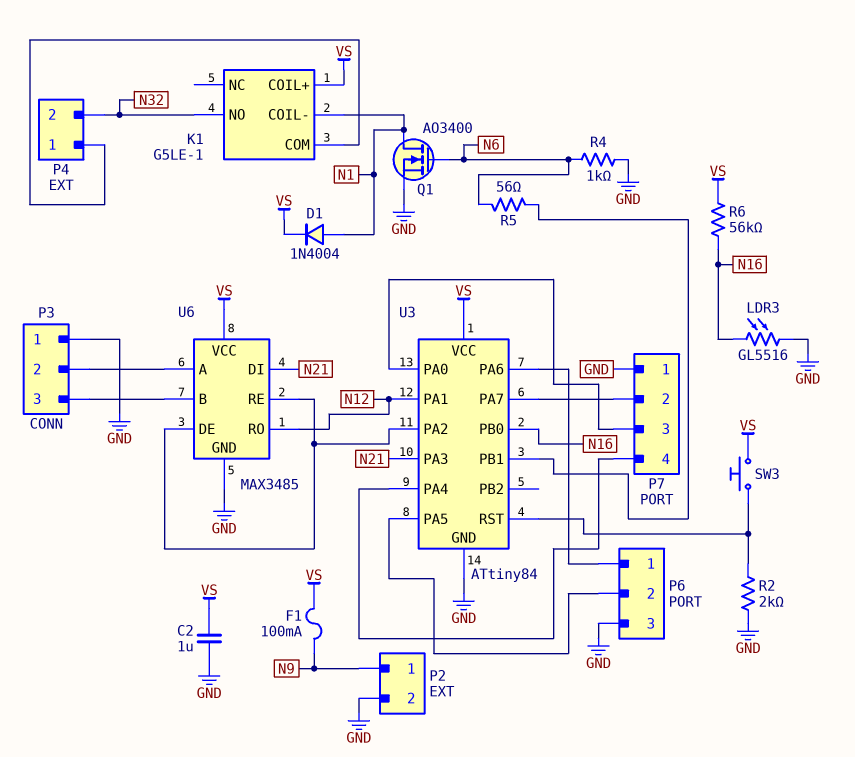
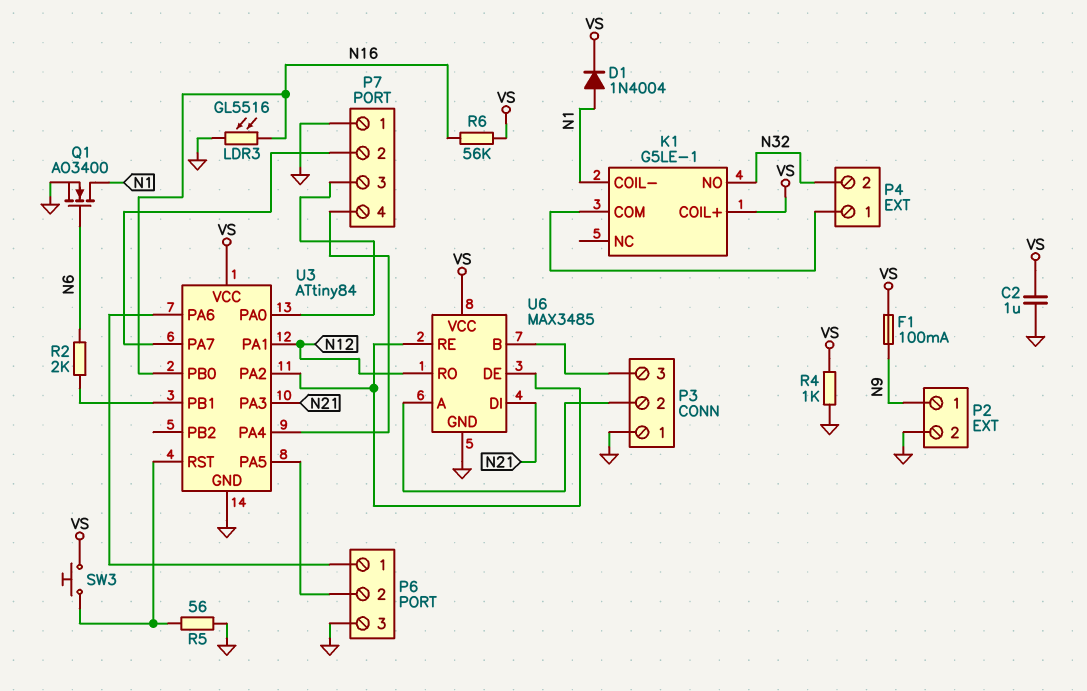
R2: 2k (GND, U3/RST) -> 2k (N6, U3/PB1)
R4: 1k (GND, N6) -> 1k (GND, VS)
R5: 56 (N6, U3/PB1) -> 56 (GND, U3/RST)

